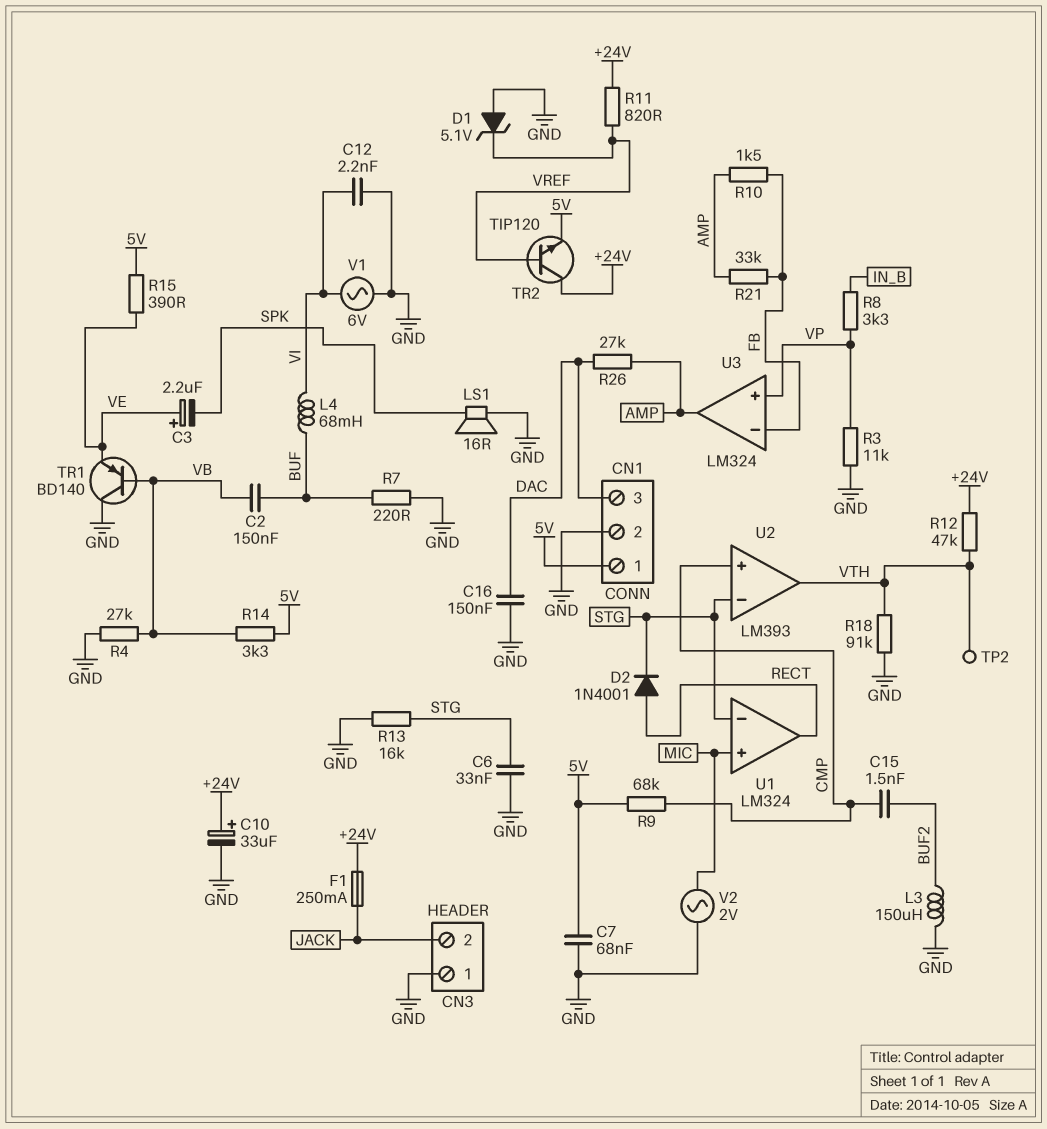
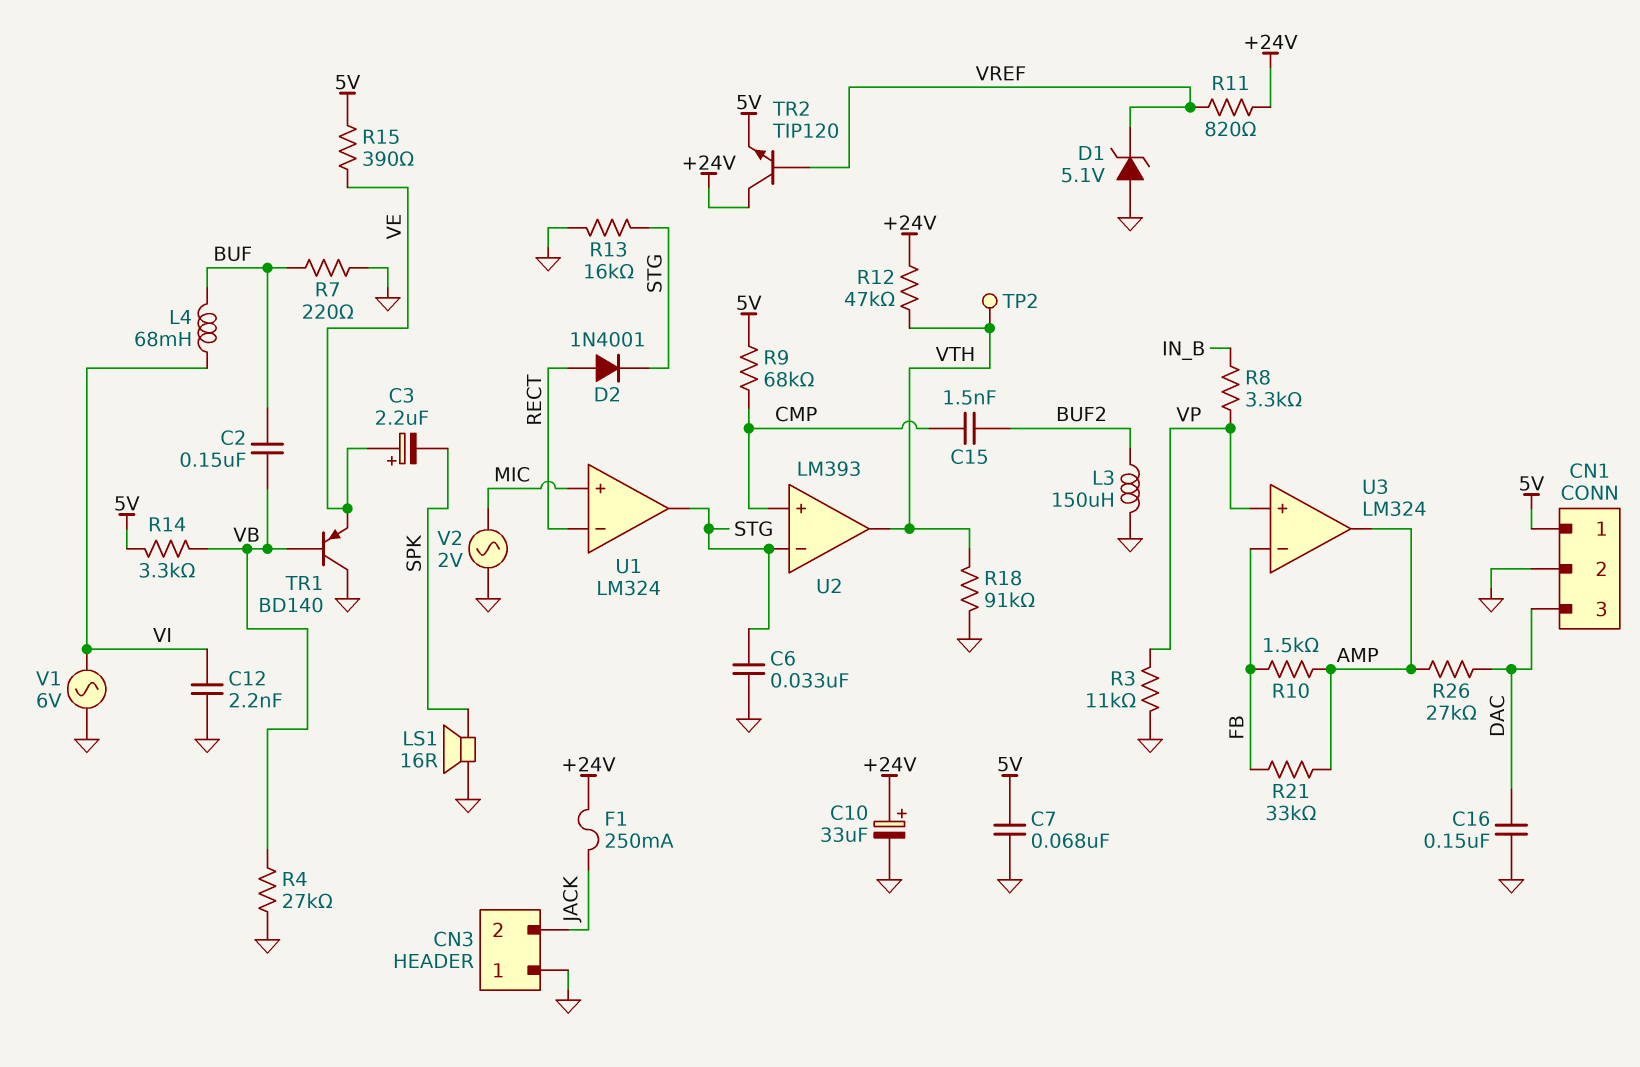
U1 pin in-: STG -> RECT
U1 pin out: RECT -> STG

